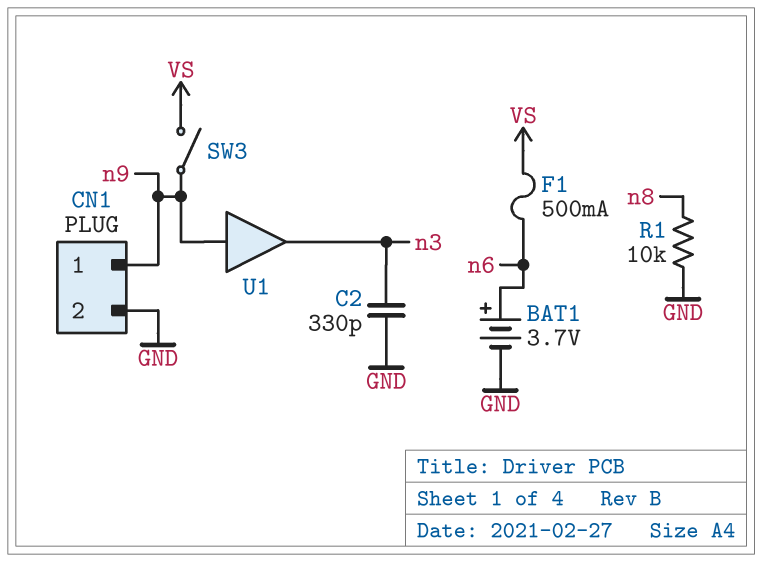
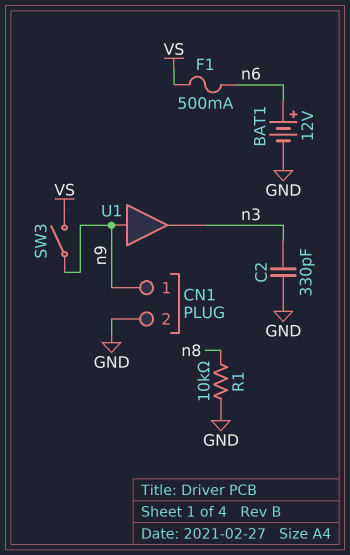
BAT1: 3.7V (plus n6, minus GND) -> 12V (plus n6, minus GND)

